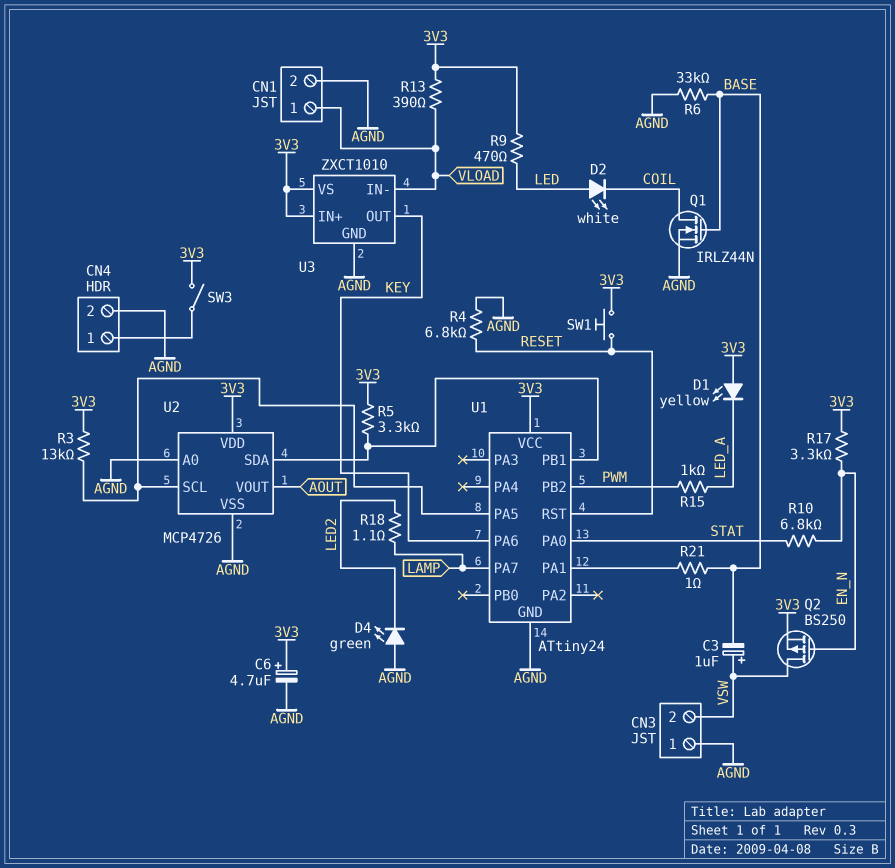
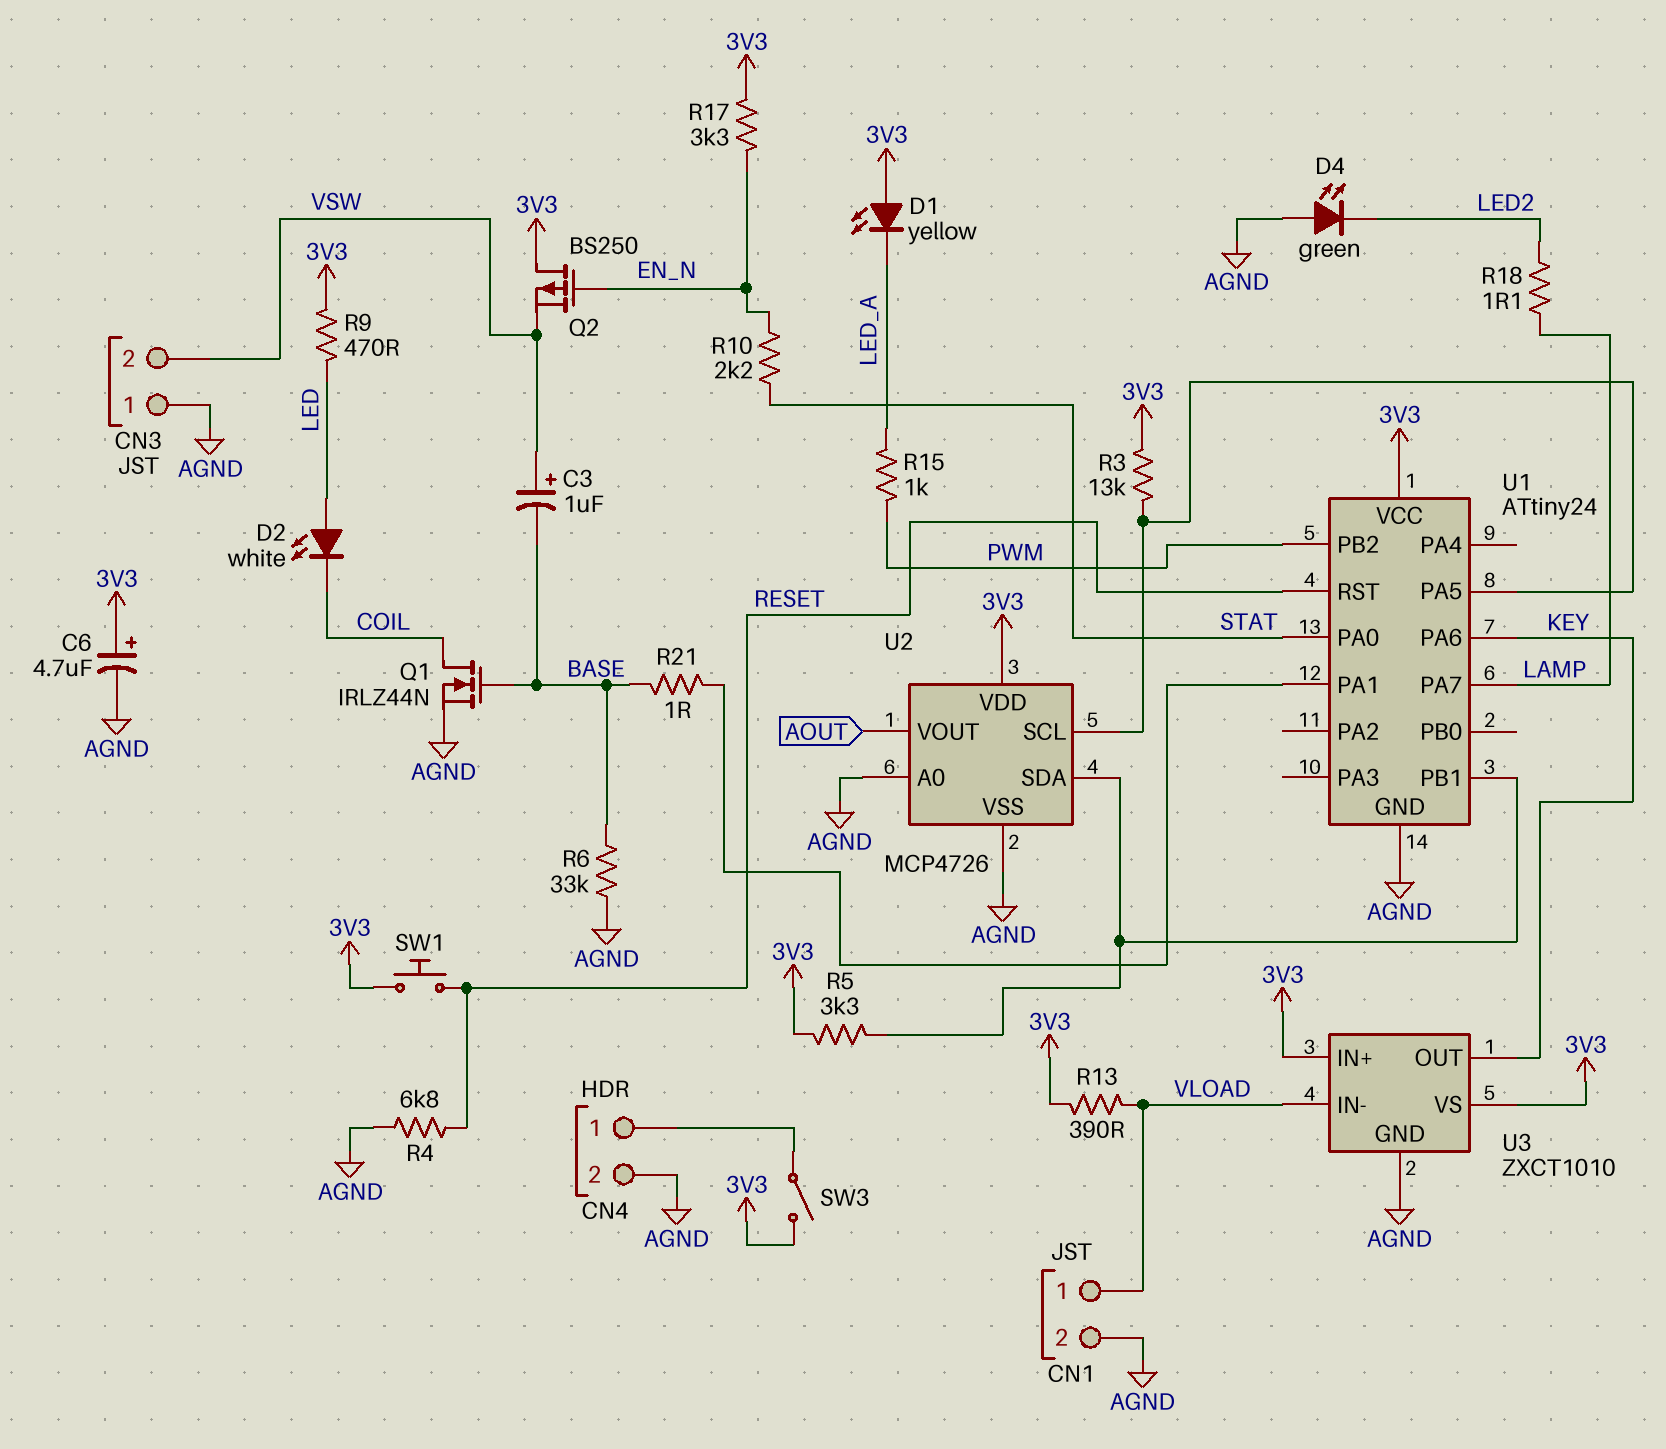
Q2: PMOS BS250 (G EN_N, D VSW, S 3V3) -> PMOS BS250 (G EN_N, D 3V3, S VSW)
R10: 6.8k (EN_N, STAT) -> 2.2k (EN_N, STAT)

